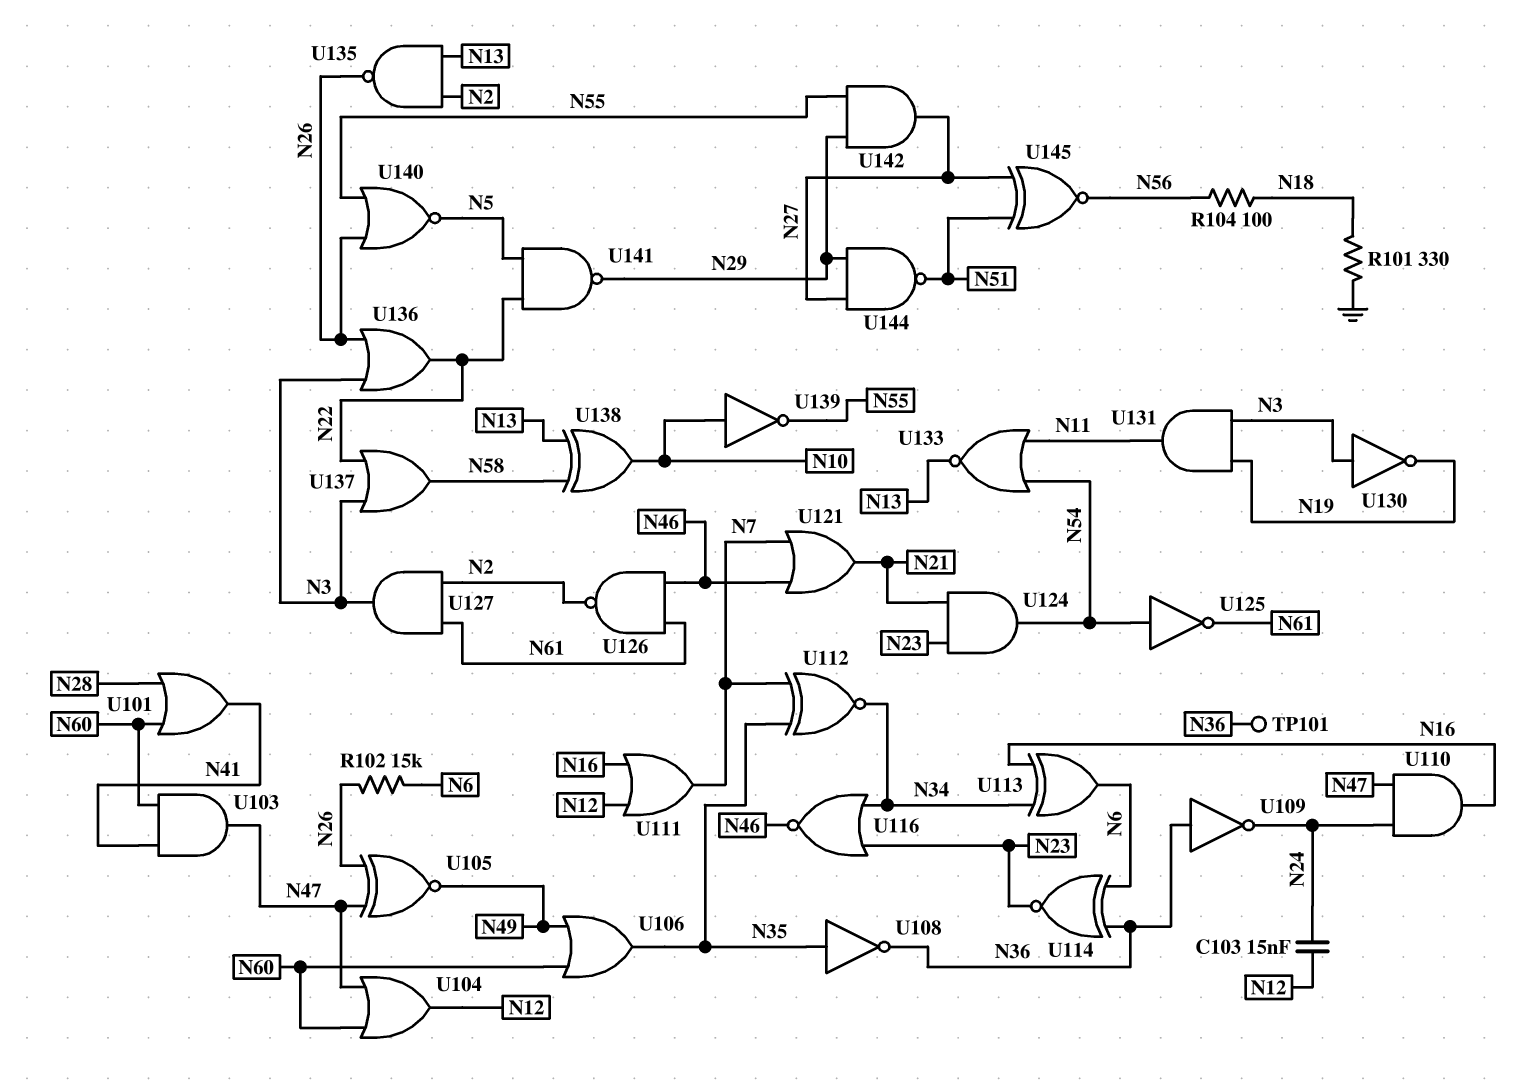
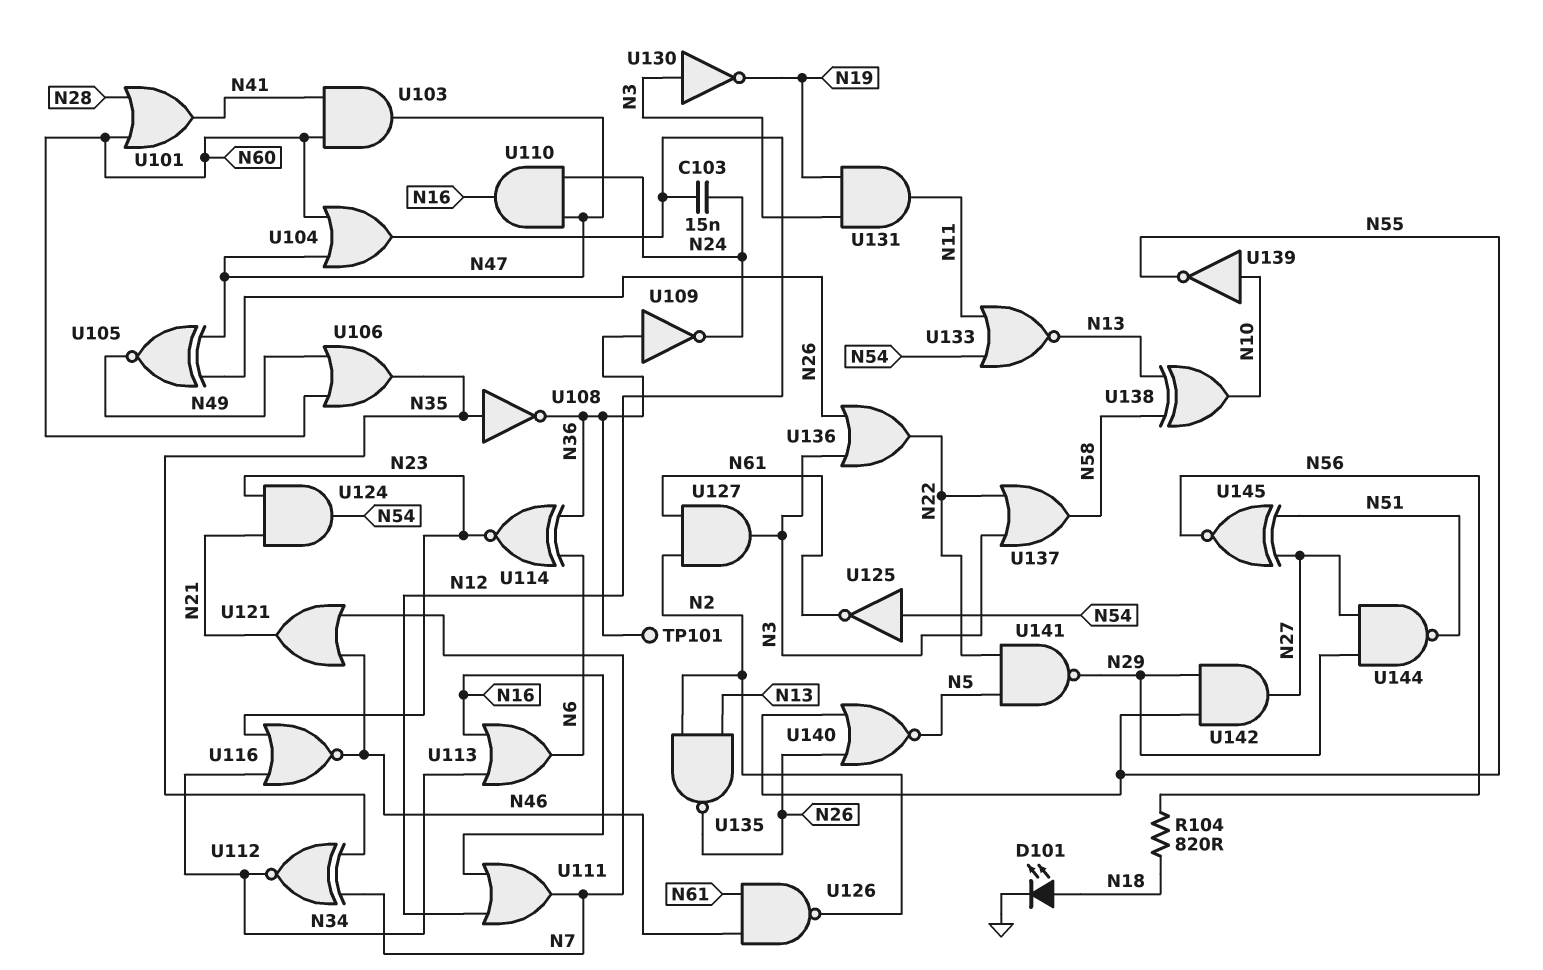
D101: none -> LED (A N18, K GND)
R101: 330 (GND, N18) -> none
R102: 15k (N6, N26) -> none
R104: 100 (N18, N56) -> 820 (N18, N56)
U113: XOR (in N16, in N34, out N6) -> OR (in N16, in N34, out N6)

